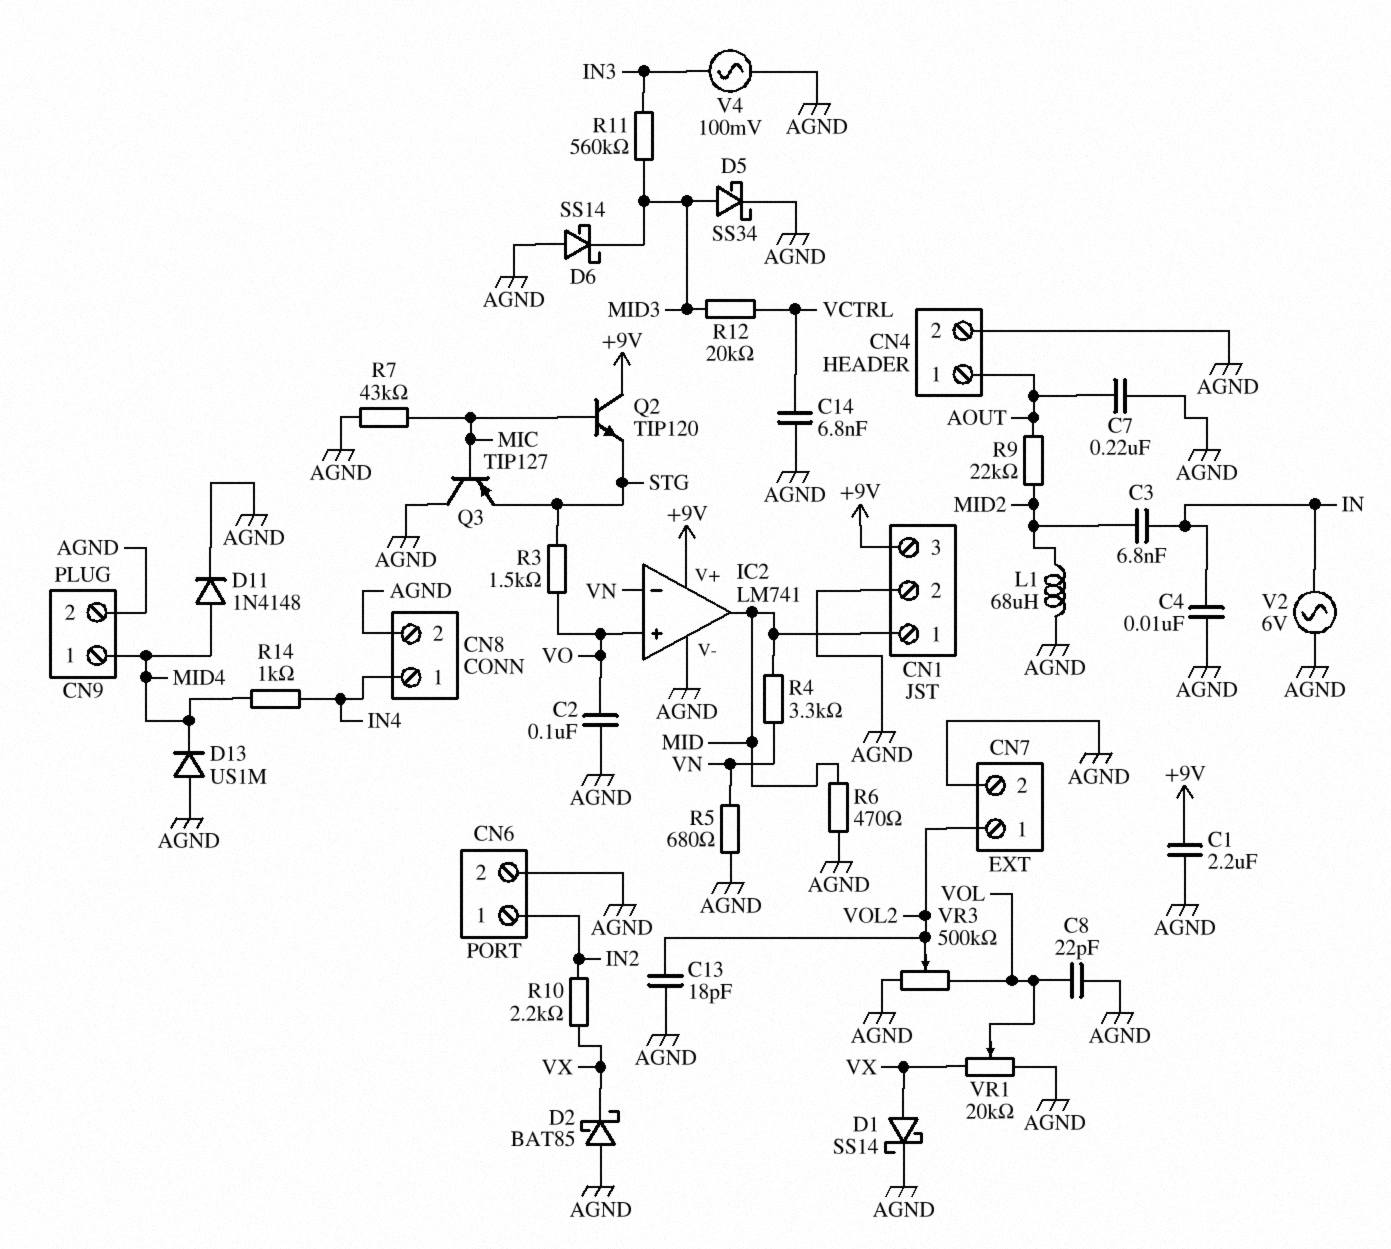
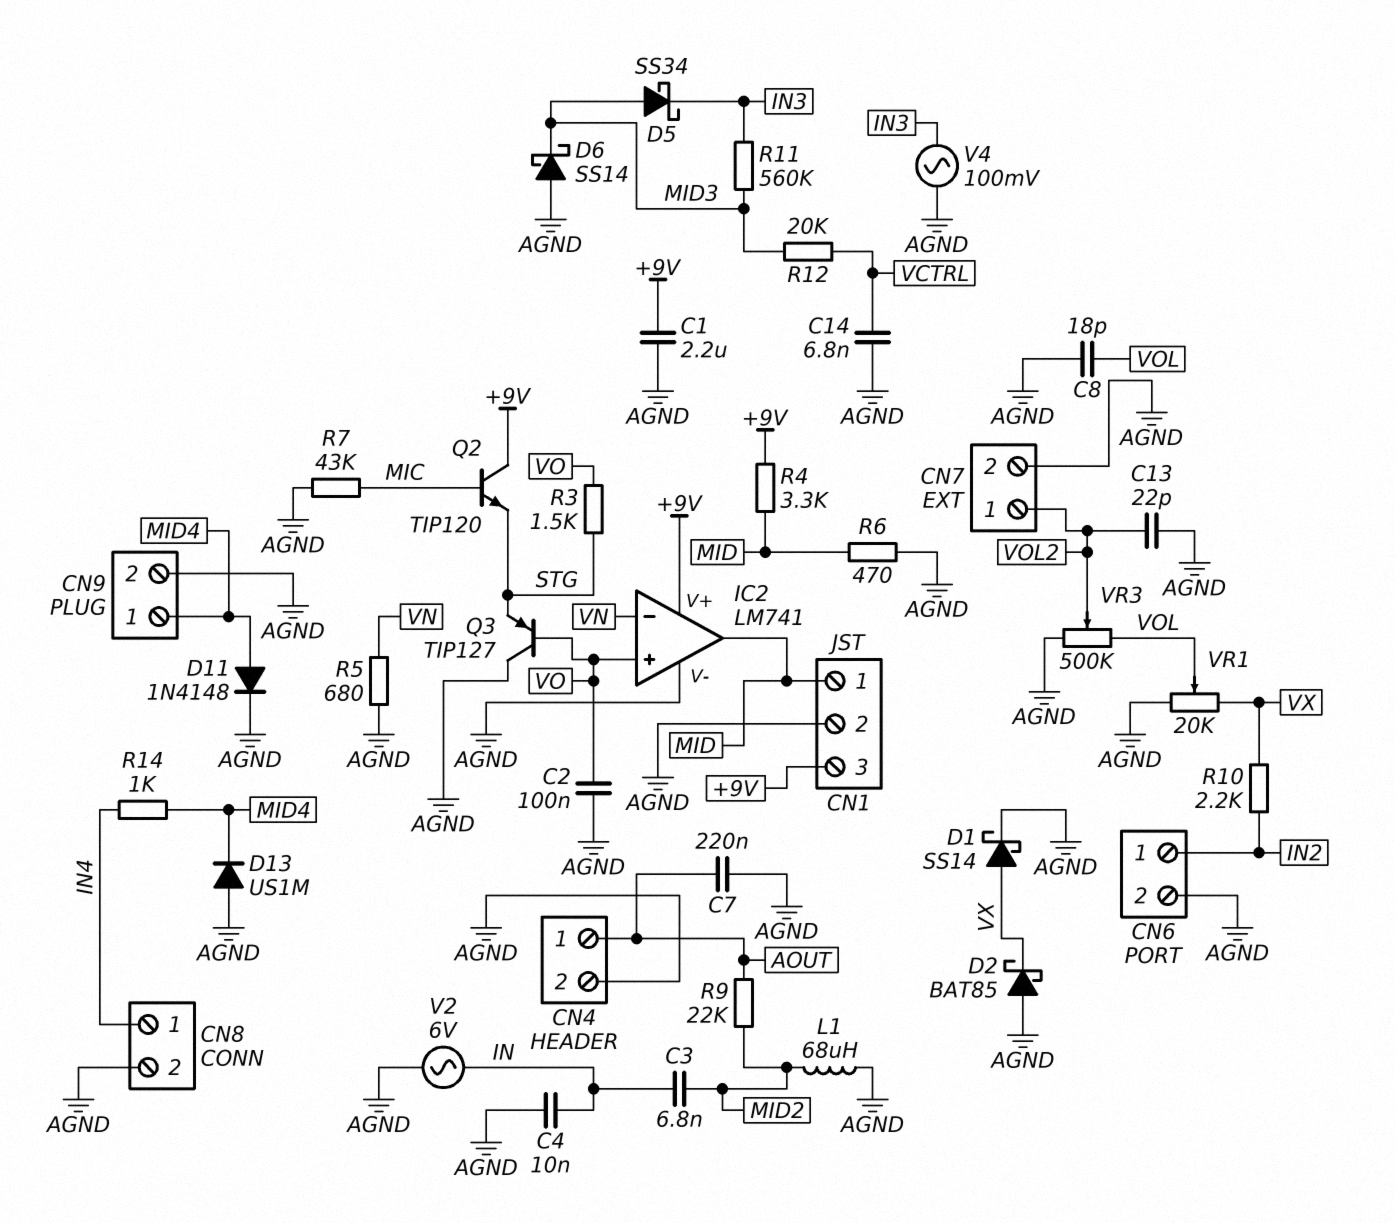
C8: 22pF (AGND, VOL) -> 18pF (AGND, VOL)
C13: 18pF (AGND, VOL2) -> 22pF (AGND, VOL2)
D5: schottky SS34 (A MID3, K AGND) -> schottky SS34 (A MID3, K IN3)
Q3: PNP TIP127 (B MIC, C AGND, E STG) -> PNP TIP127 (B VO, C AGND, E STG)
R4: 3.3k (MID, VN) -> 3.3k (+9V, MID)

